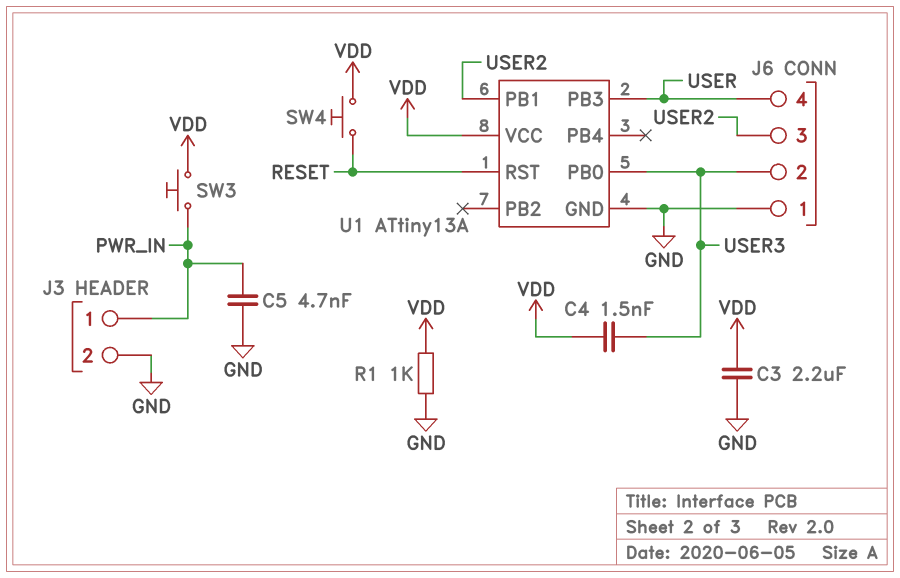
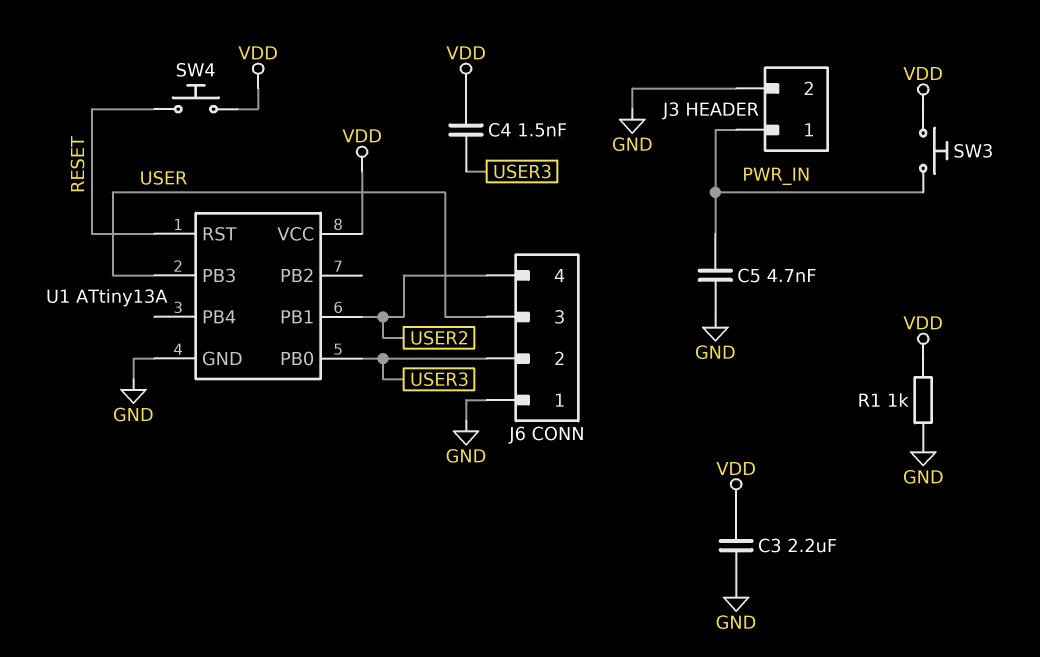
J6 pin 3: USER2 -> USER
J6 pin 4: USER -> USER2

